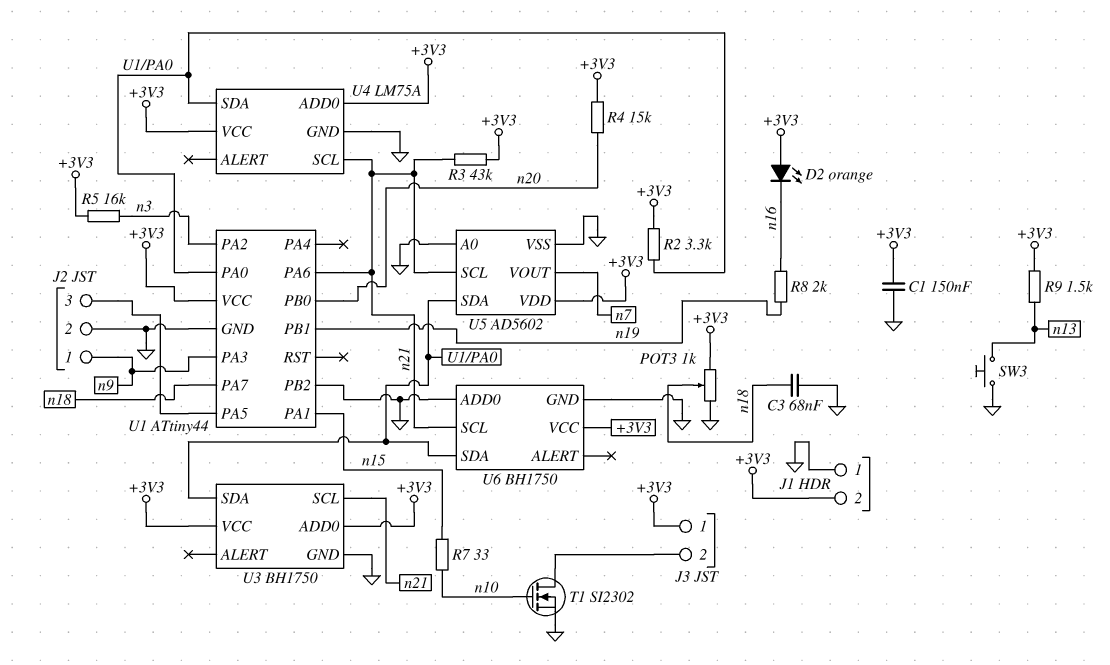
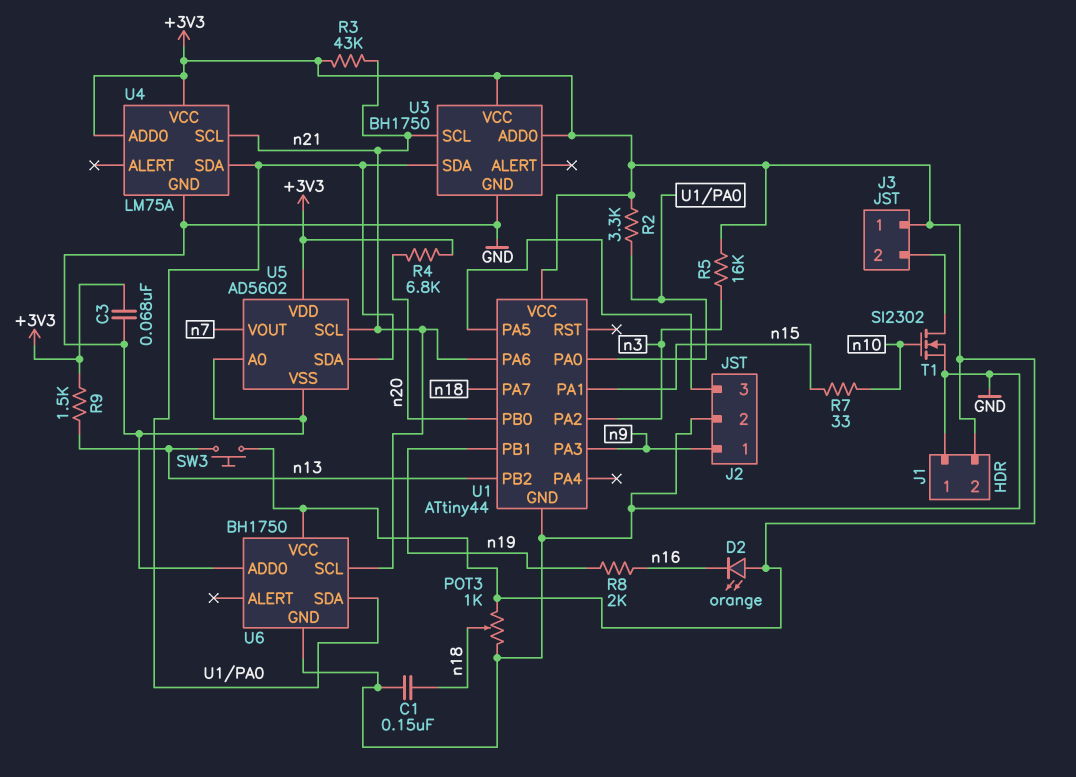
C1: 150nF (+3V3, GND) -> 150nF (GND, n18)
C3: 68nF (GND, n18) -> 68nF (+3V3, GND)
R4: 15k (+3V3, n20) -> 6.8k (+3V3, n20)
SW3: button (GND, n13) -> button (+3V3, n13)
U1 pin PB2: GND -> n13

